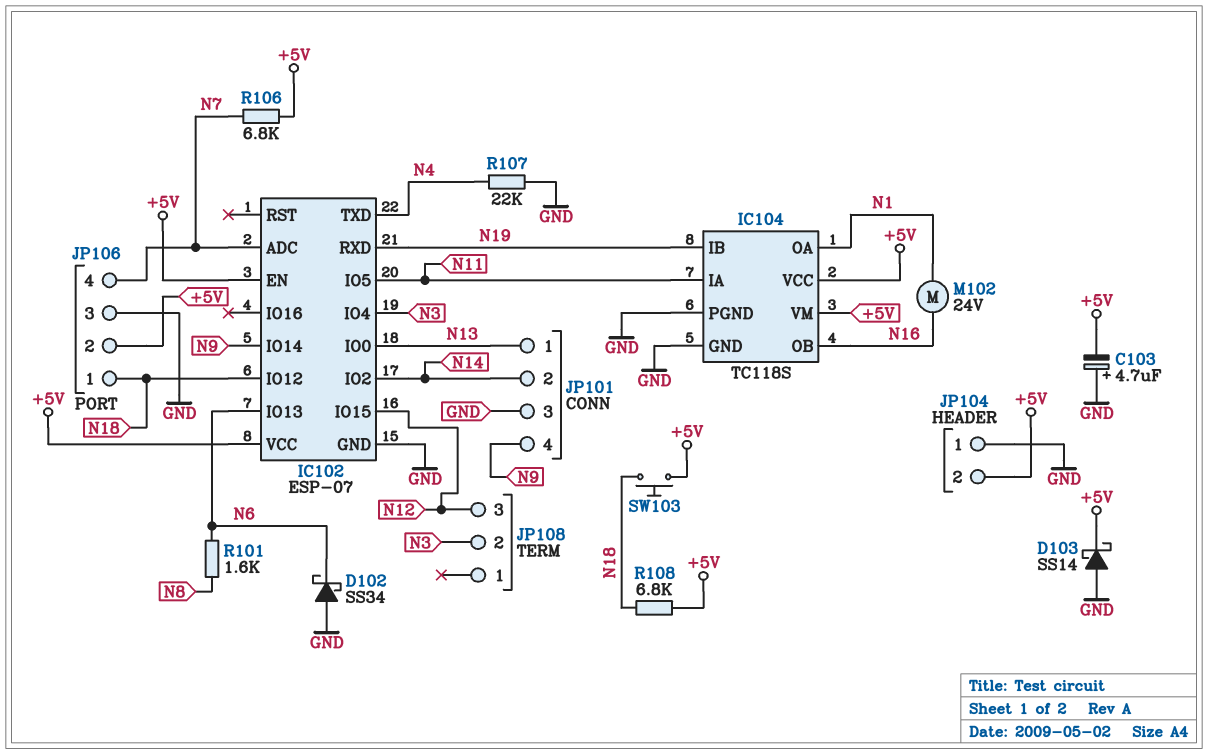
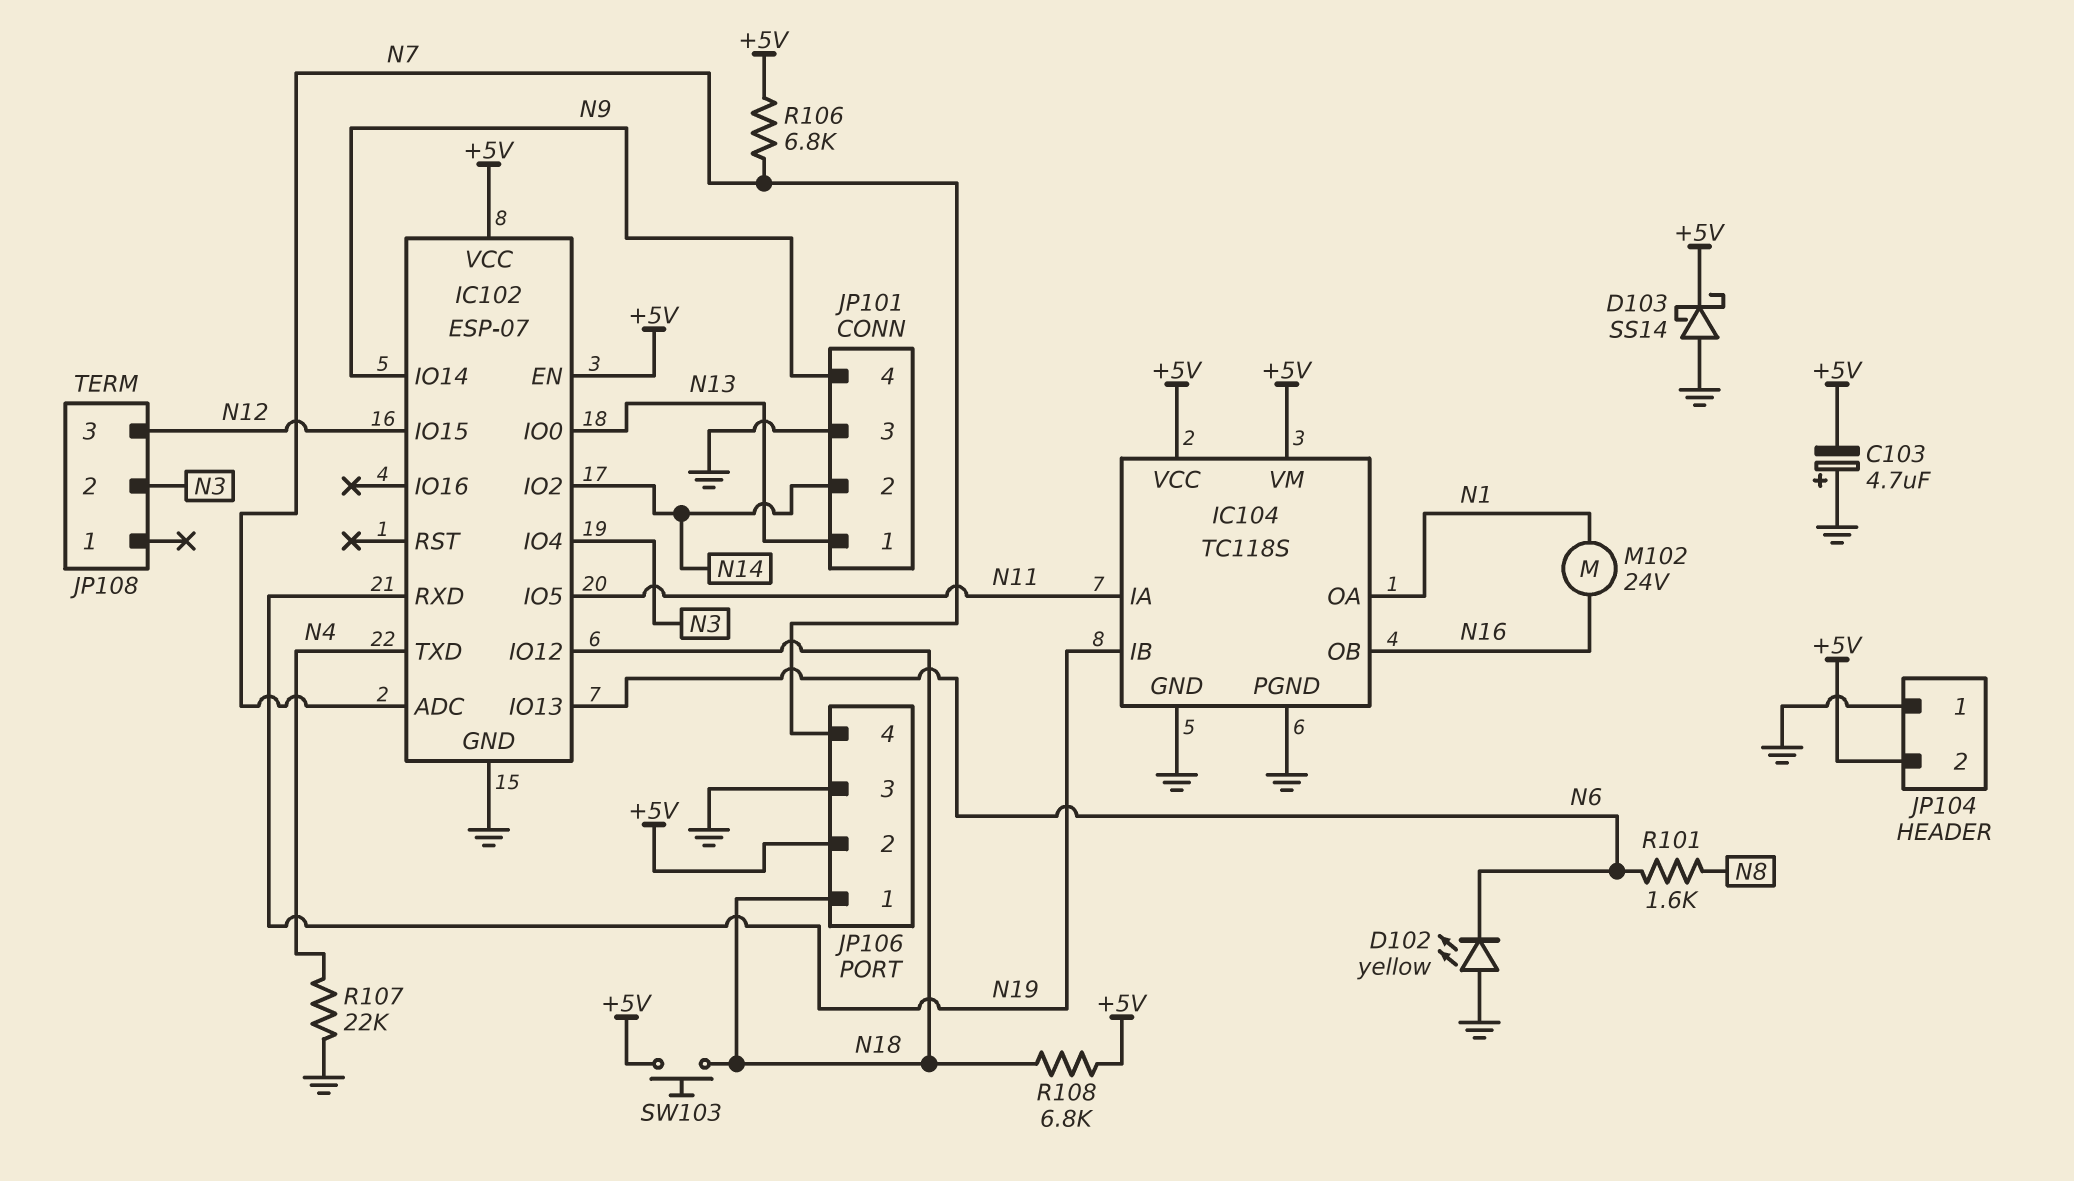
D102: schottky SS34 (A GND, K N6) -> LED yellow (A GND, K N6)

